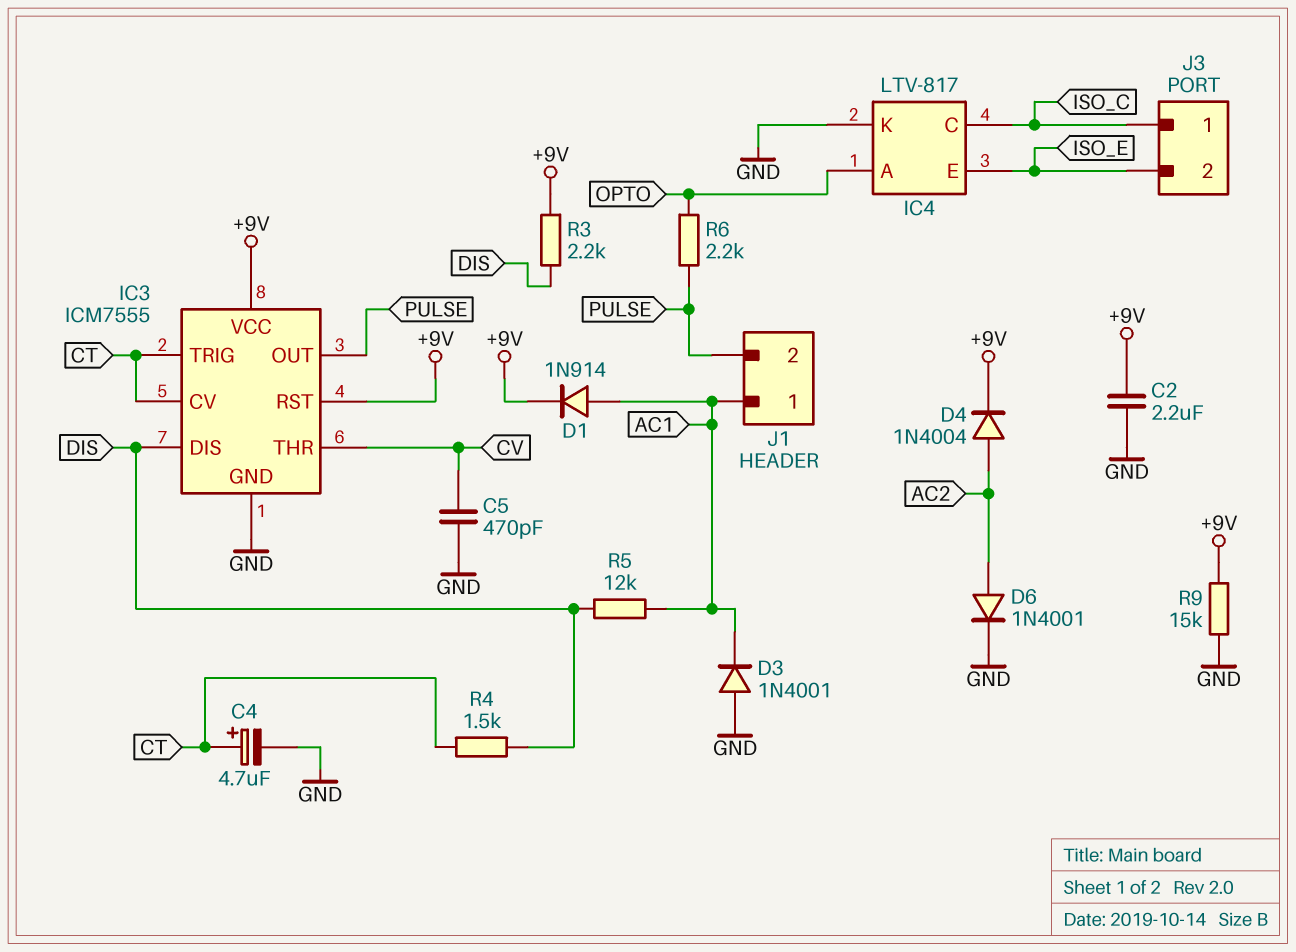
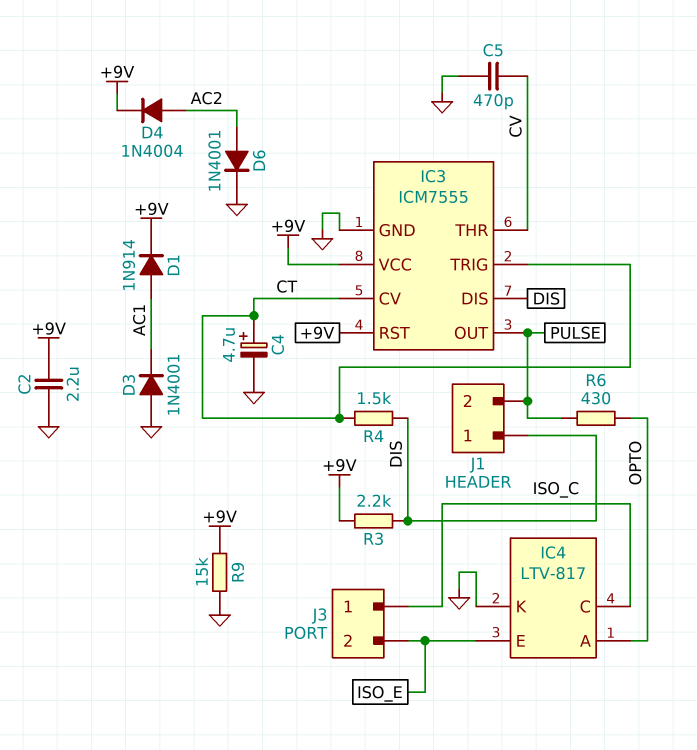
J1 pin 1: AC1 -> DIS
R5: 12k (AC1, DIS) -> none
R6: 2.2k (OPTO, PULSE) -> 430 (OPTO, PULSE)

